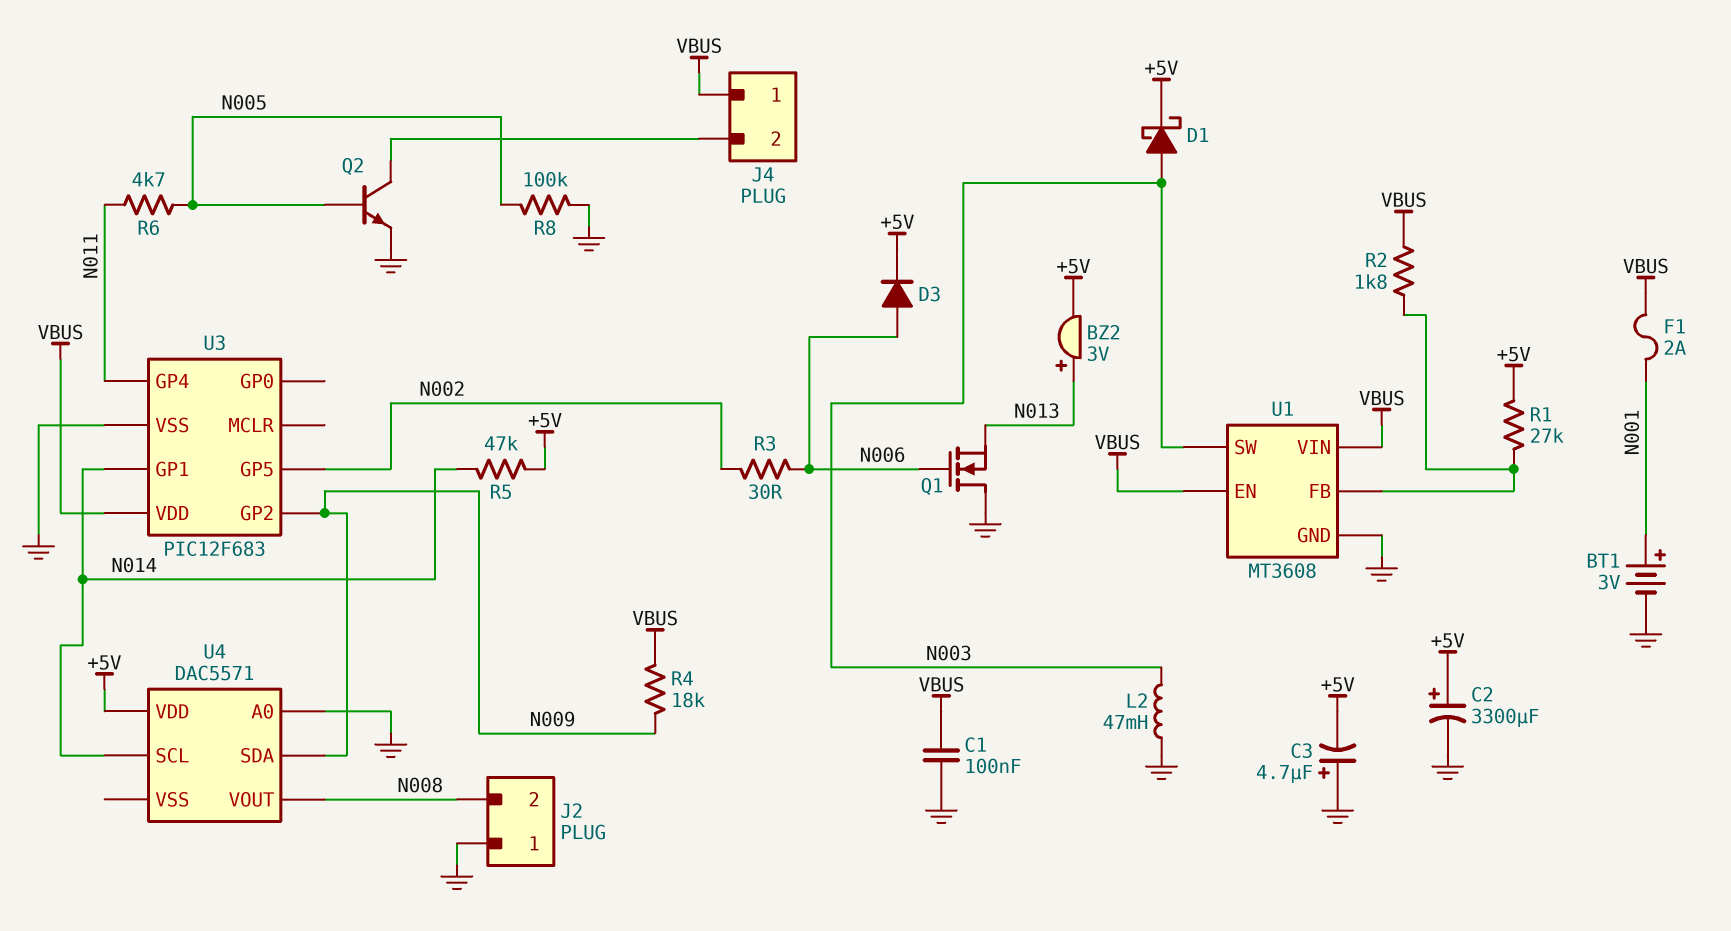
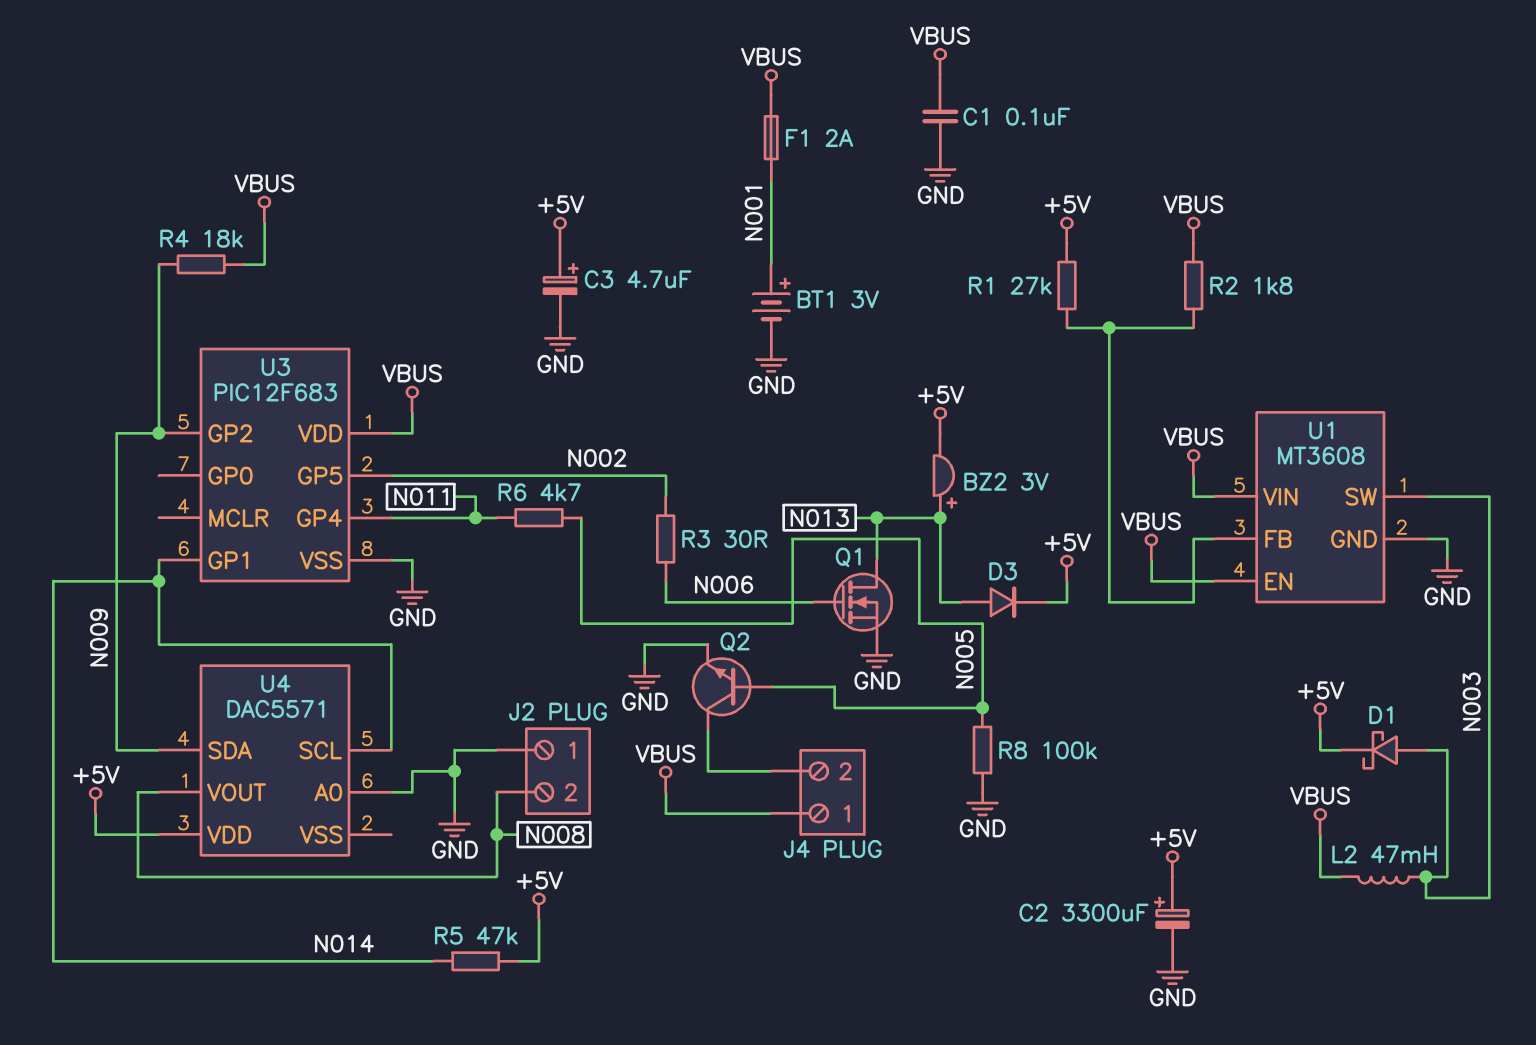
C3: 4.7uF (plus GND, minus +5V) -> 4.7uF (plus +5V, minus GND)
D3: diode (A N006, K +5V) -> diode (A N013, K +5V)
L2: 47mH (GND, N003) -> 47mH (N003, VBUS)
Q1: NMOS (G N006, D GND, S N013) -> NMOS (G N006, D N013, S GND)

